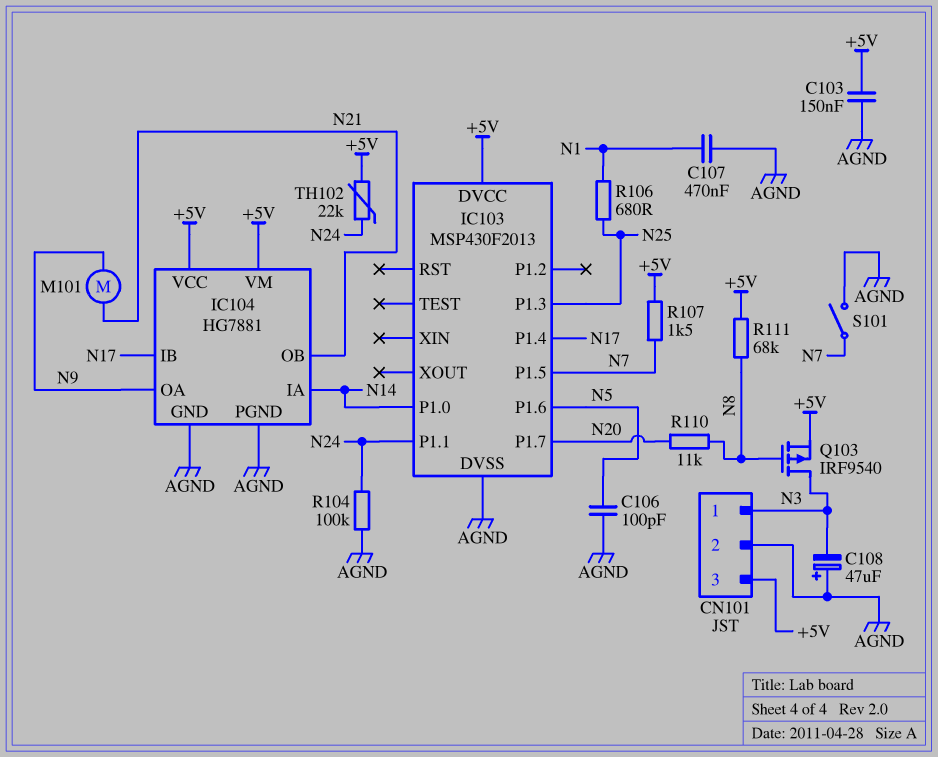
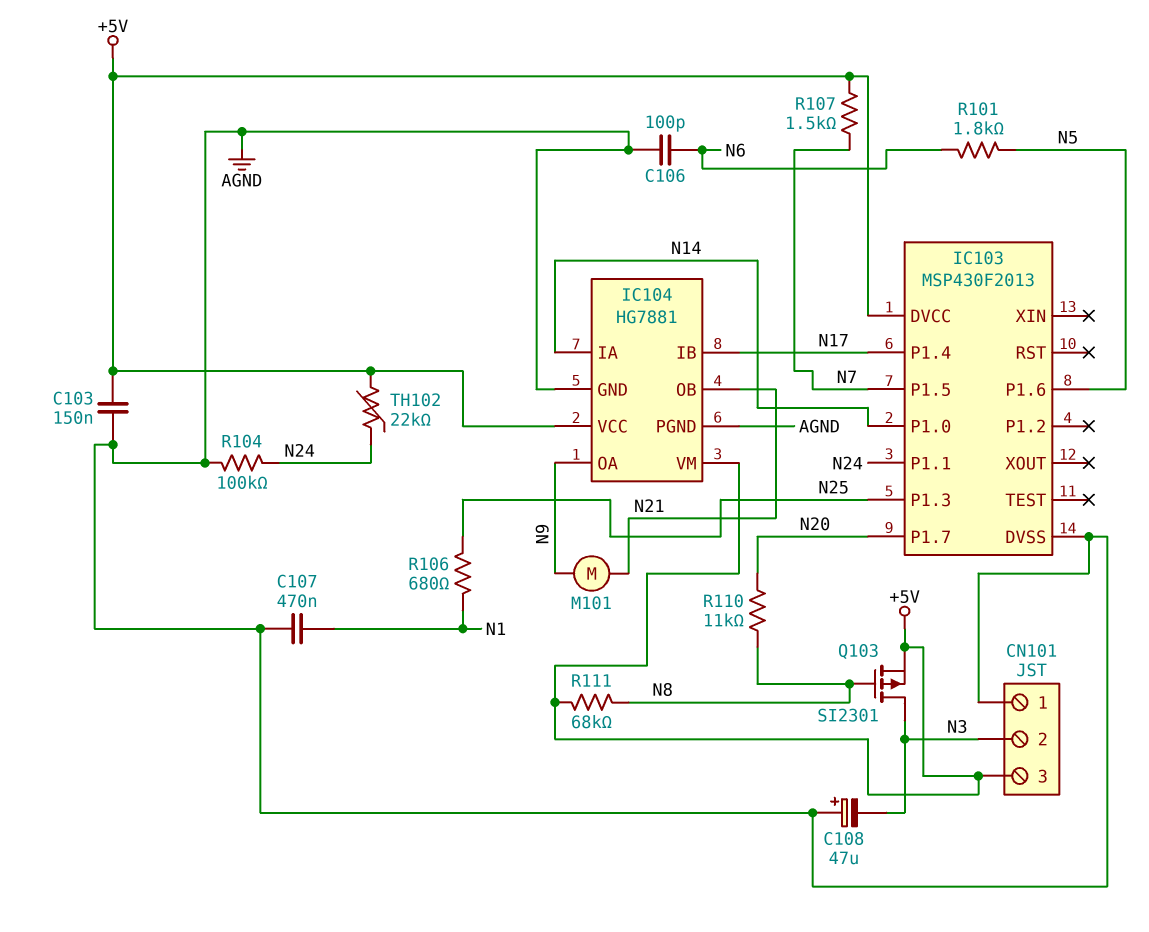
C106: 100pF (AGND, N5) -> 100pF (AGND, N6)
CN101 pin 1: N3 -> AGND
CN101 pin 2: AGND -> N3
Q103: PMOS IRF9540 (G N8, D N3, S +5V) -> PMOS SI2301 (G N8, D N3, S +5V)
R101: none -> 1.8k (N5, N6)
S101: switch (AGND, N7) -> none

